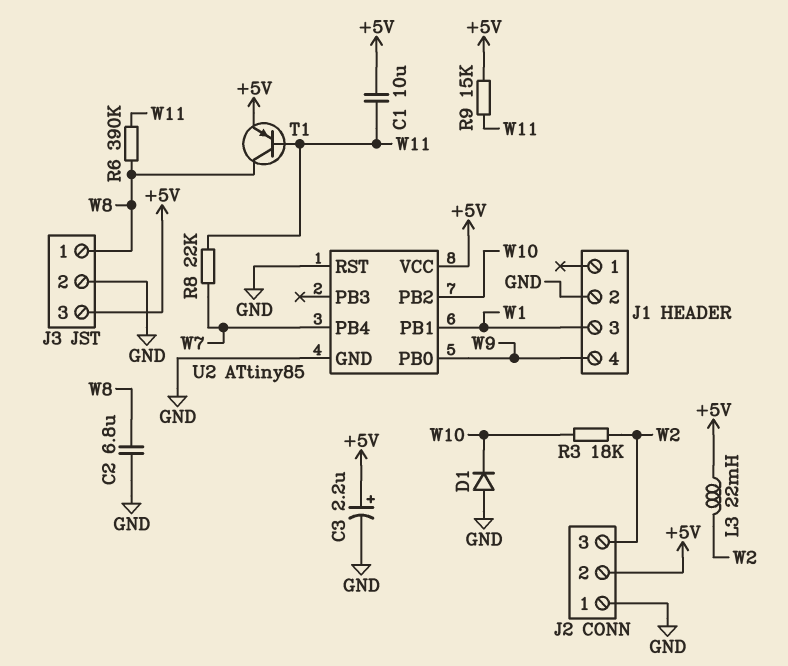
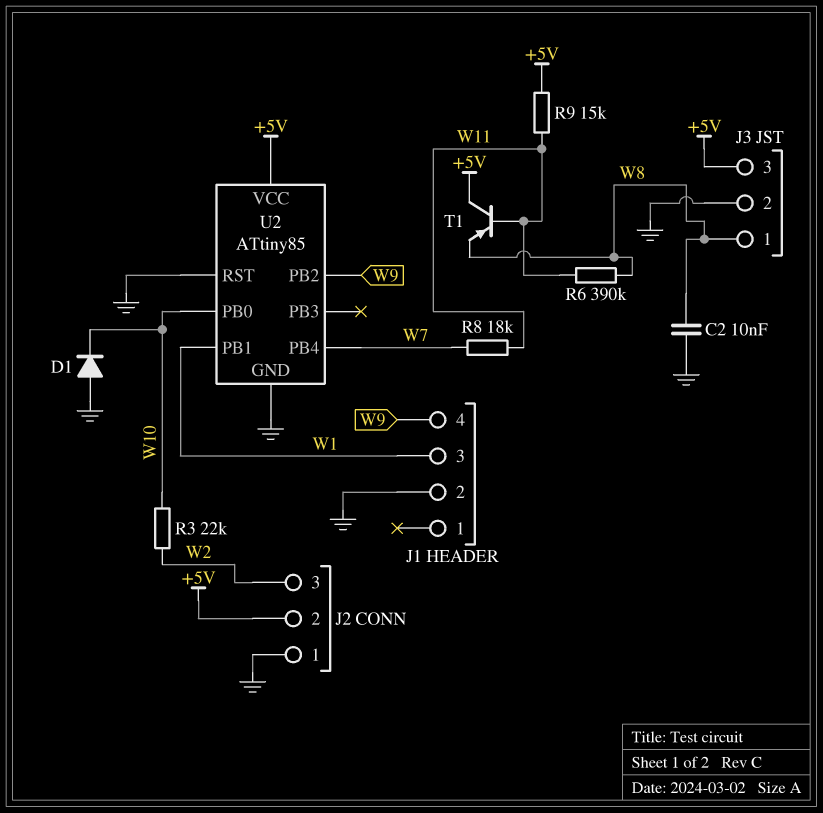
C1: 10uF (+5V, W11) -> none
C2: 6.8uF (GND, W8) -> 10nF (GND, W8)
C3: 2.2uF (plus +5V, minus GND) -> none
L3: 22mH (+5V, W2) -> none
R3: 18k (W2, W10) -> 22k (W2, W10)
R8: 22k (W7, W11) -> 18k (W7, W11)
T1: PNP (B W11, C W8, E +5V) -> PNP (B W11, C +5V, E W8)
U2 pin PB0: W9 -> W10
U2 pin PB2: W10 -> W9

